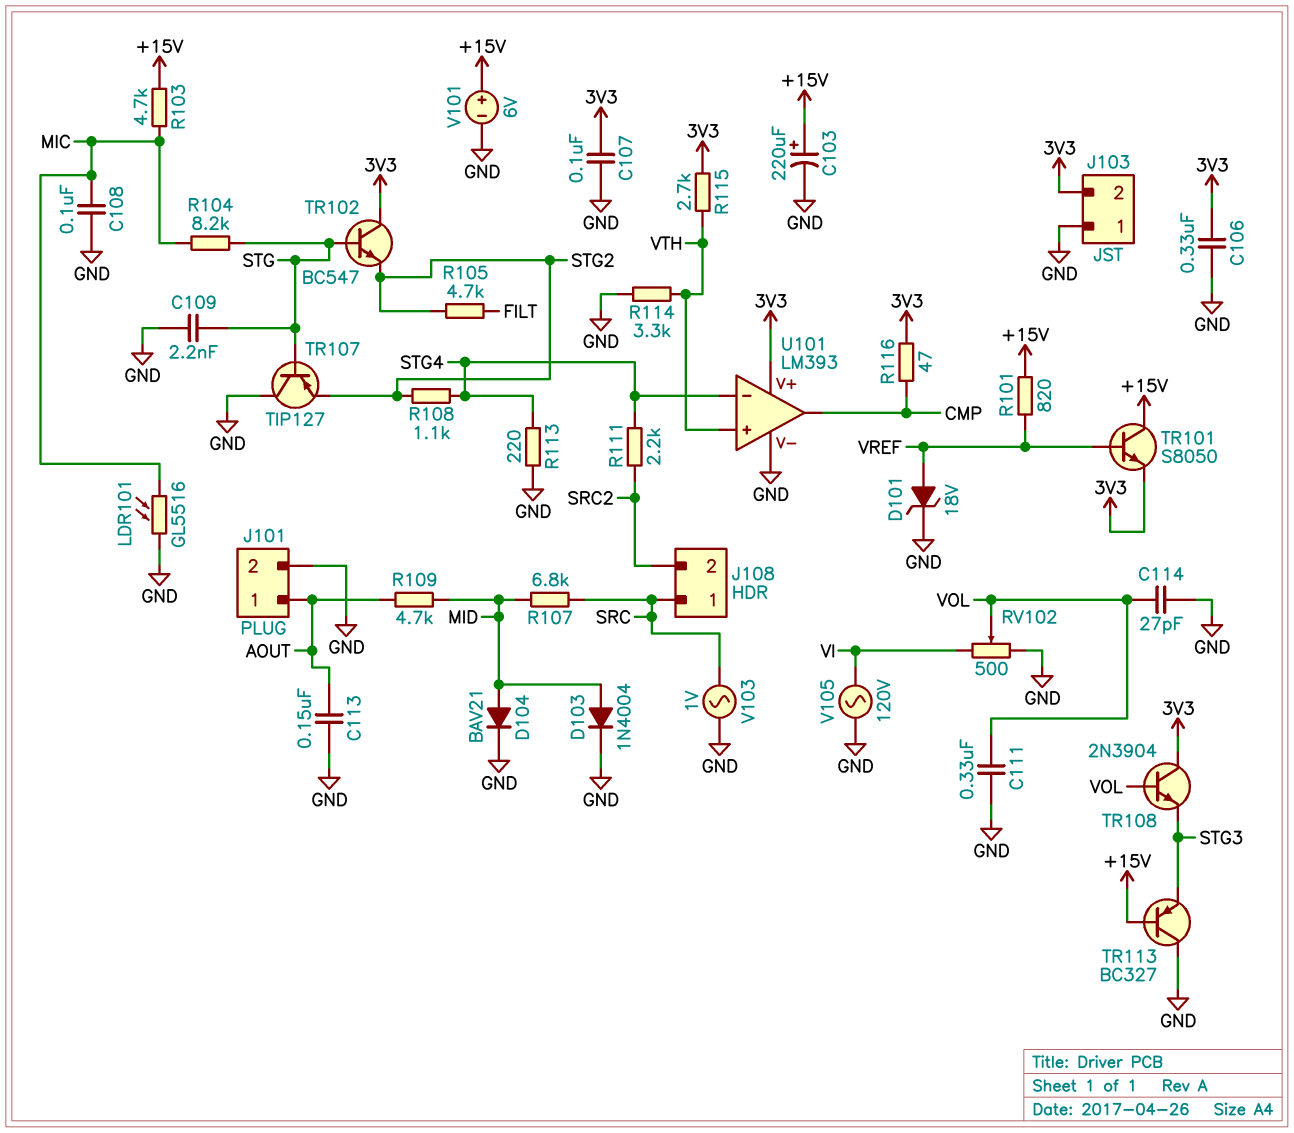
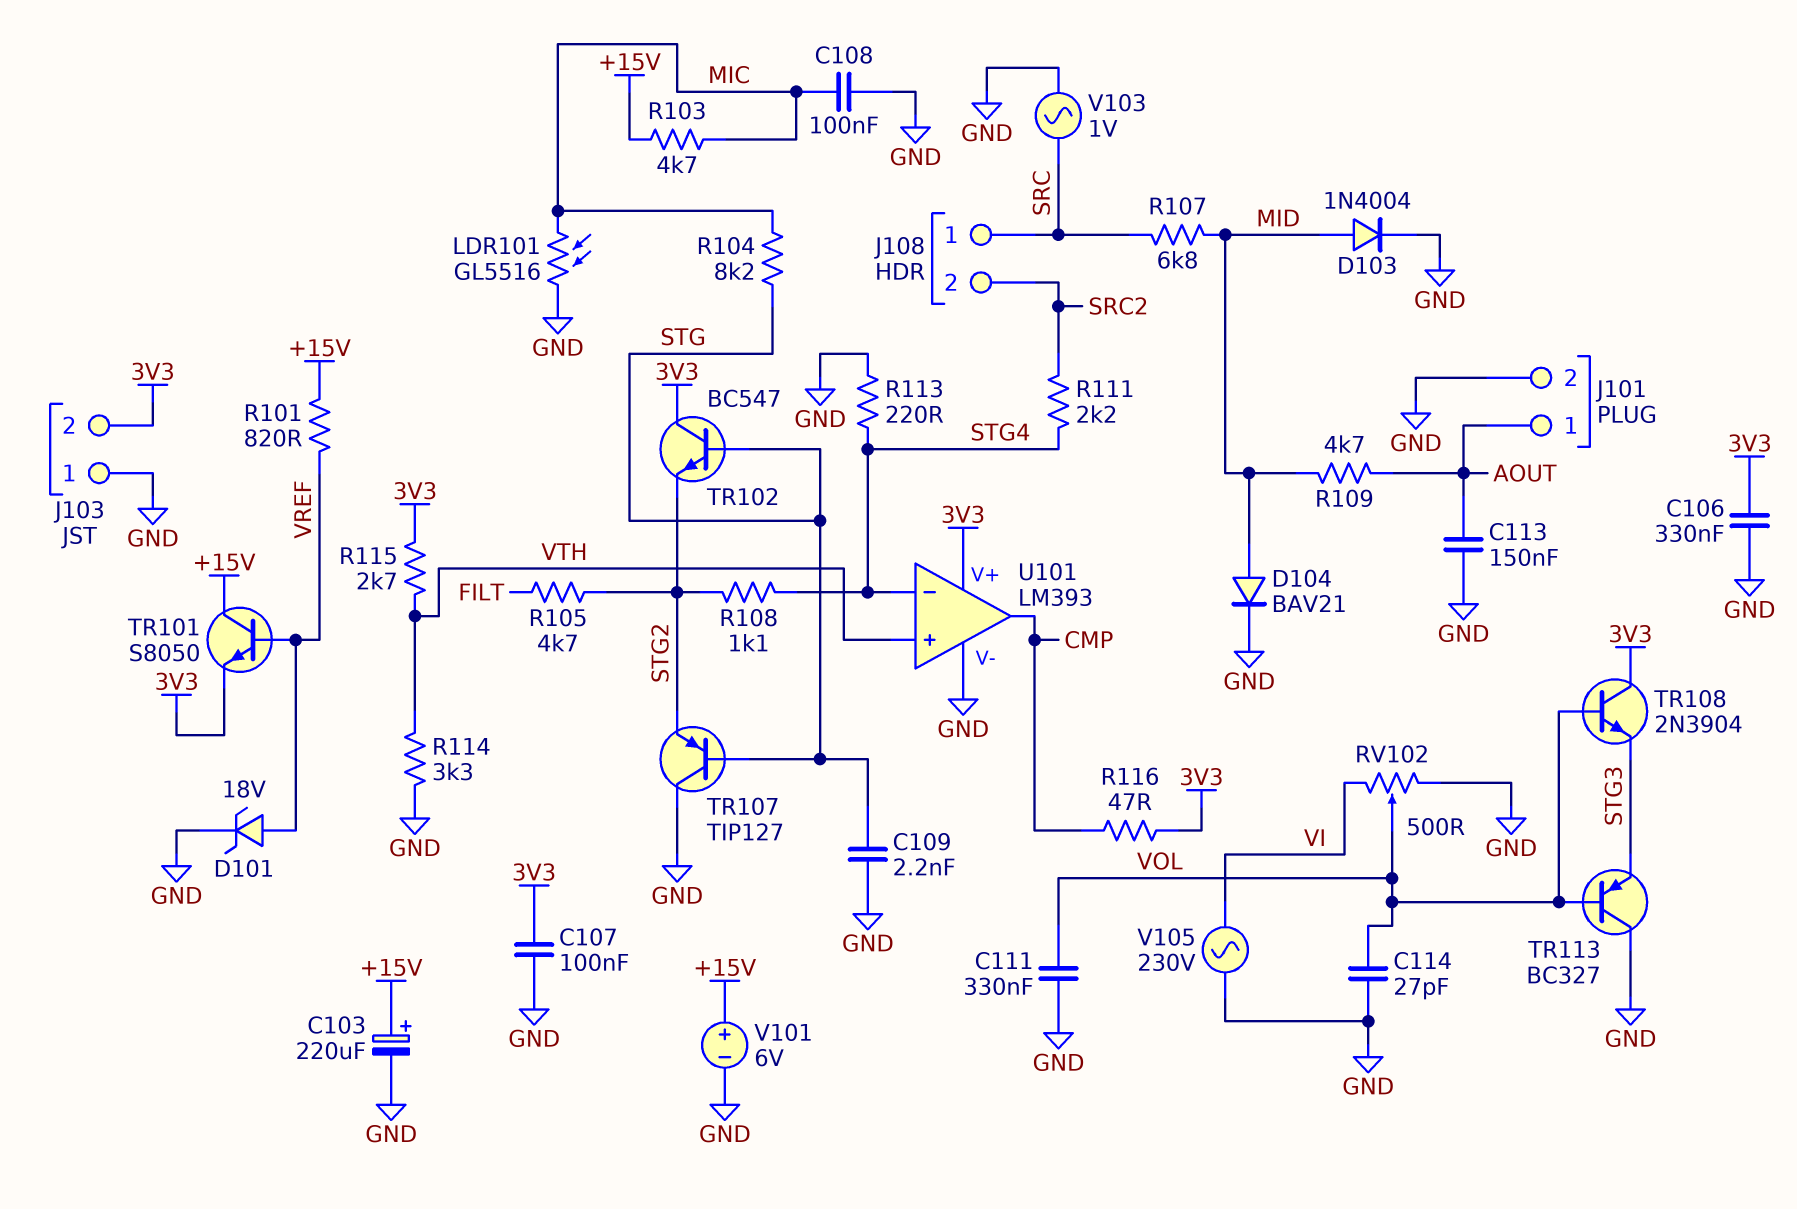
TR113: PNP BC327 (B +15V, C GND, E STG3) -> PNP BC327 (B VOL, C GND, E STG3)
V105: AC 120V (GND, VI) -> AC 230V (GND, VI)

